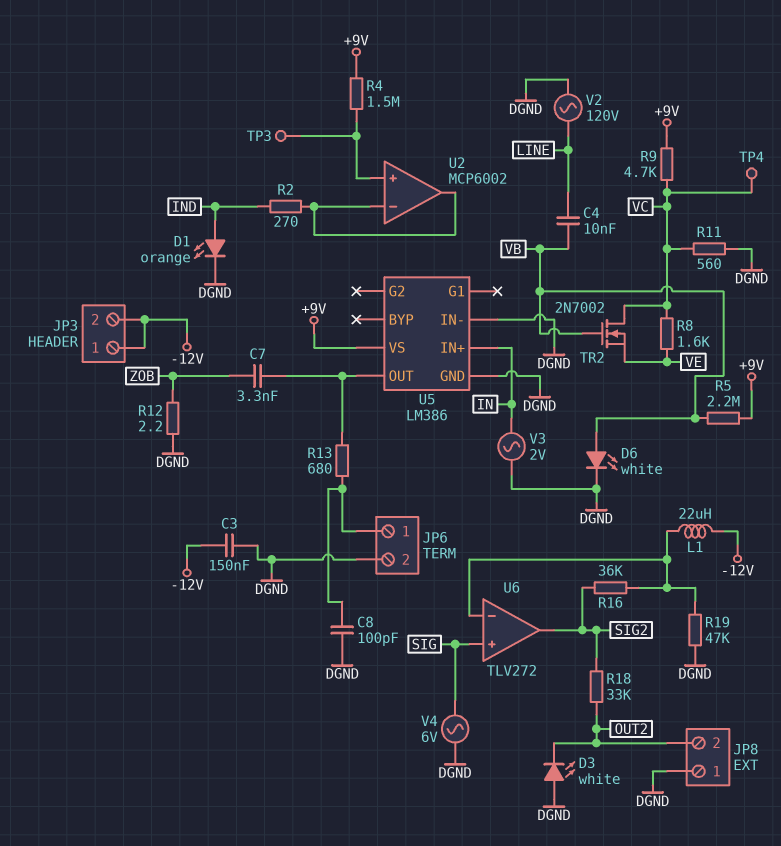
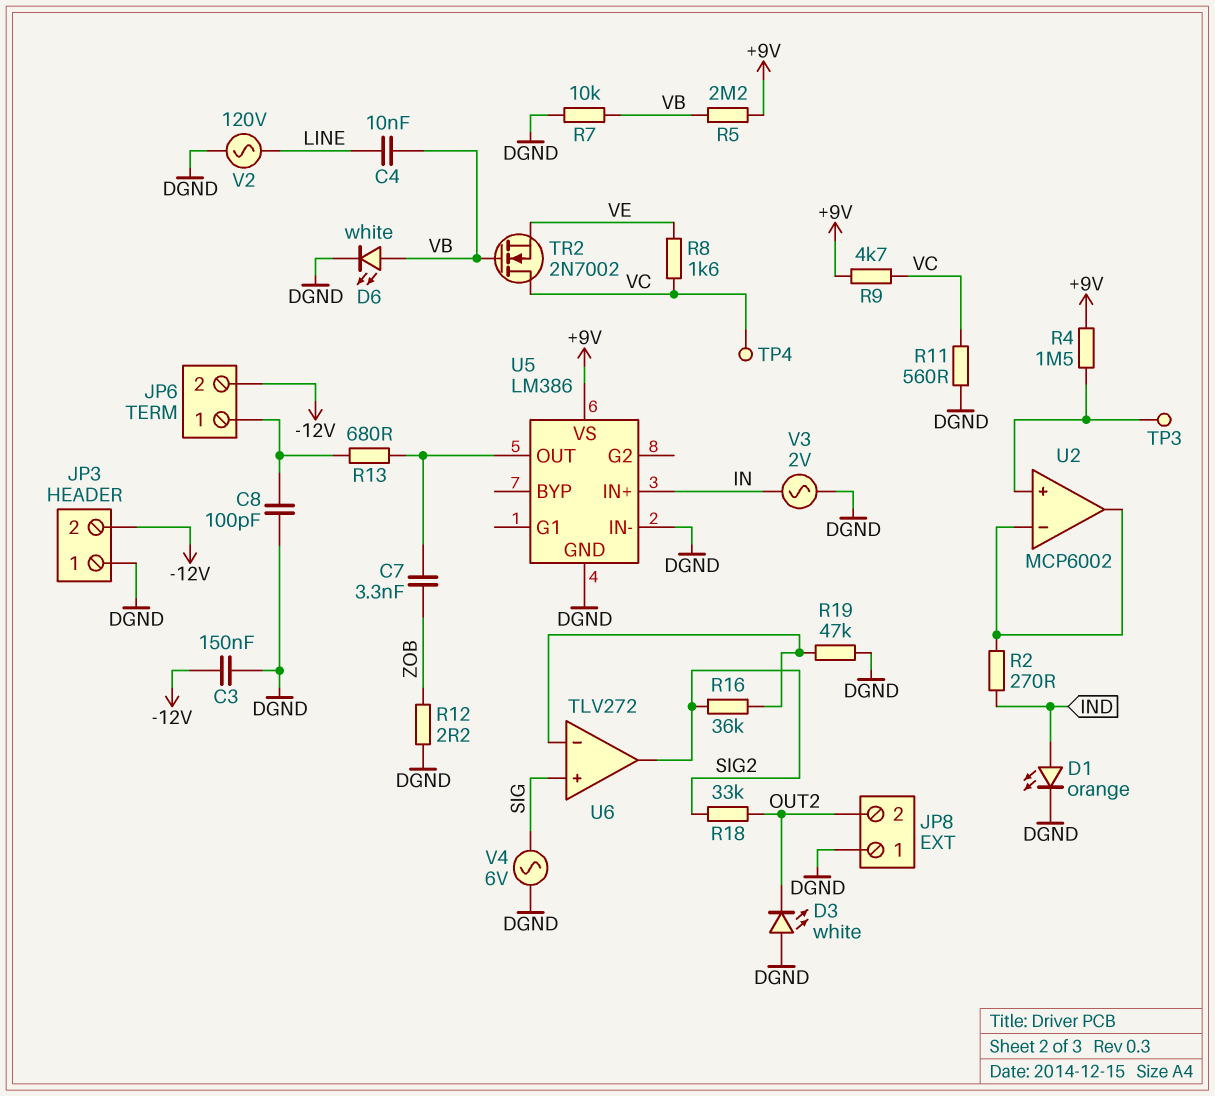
JP3 pin 1: -12V -> DGND
JP6 pin 2: DGND -> -12V
L1: 22uH (-12V, U6/in-) -> none
R7: none -> 10k (DGND, VB)

